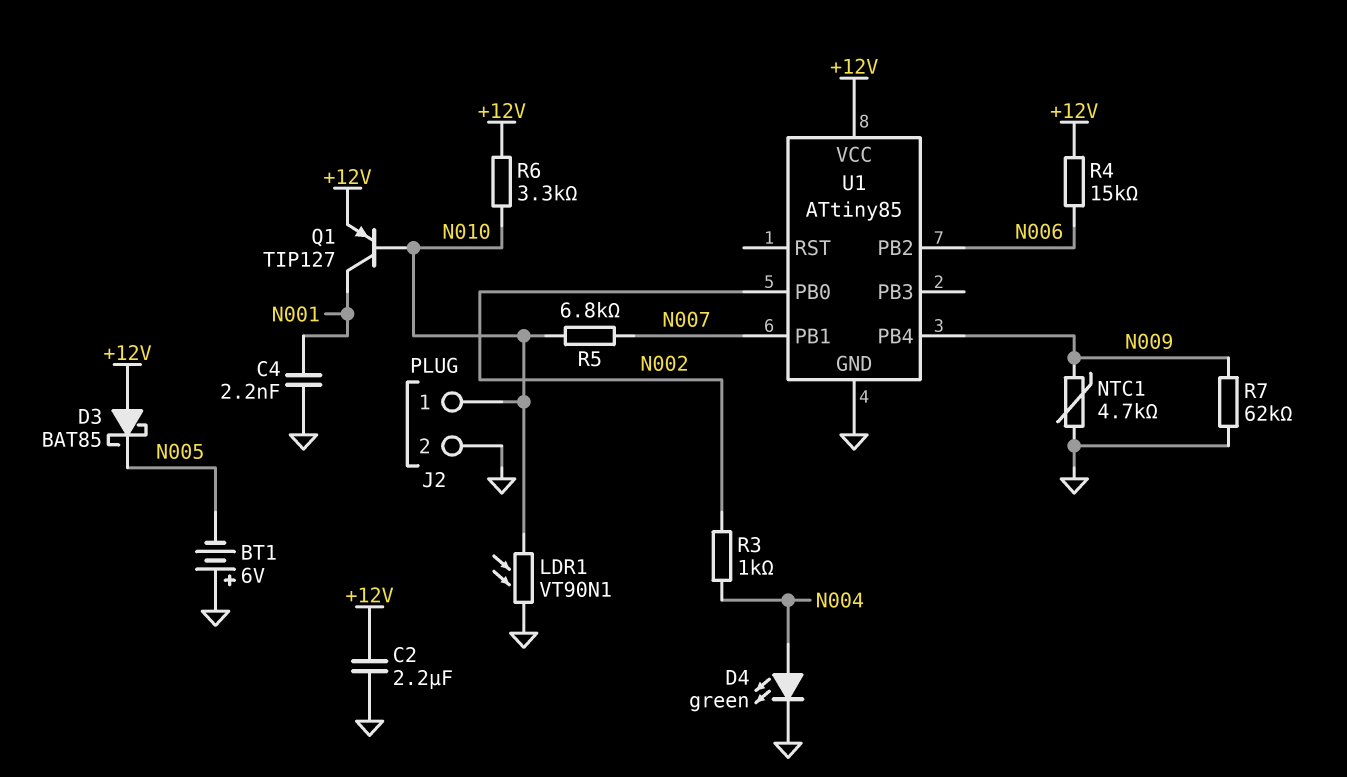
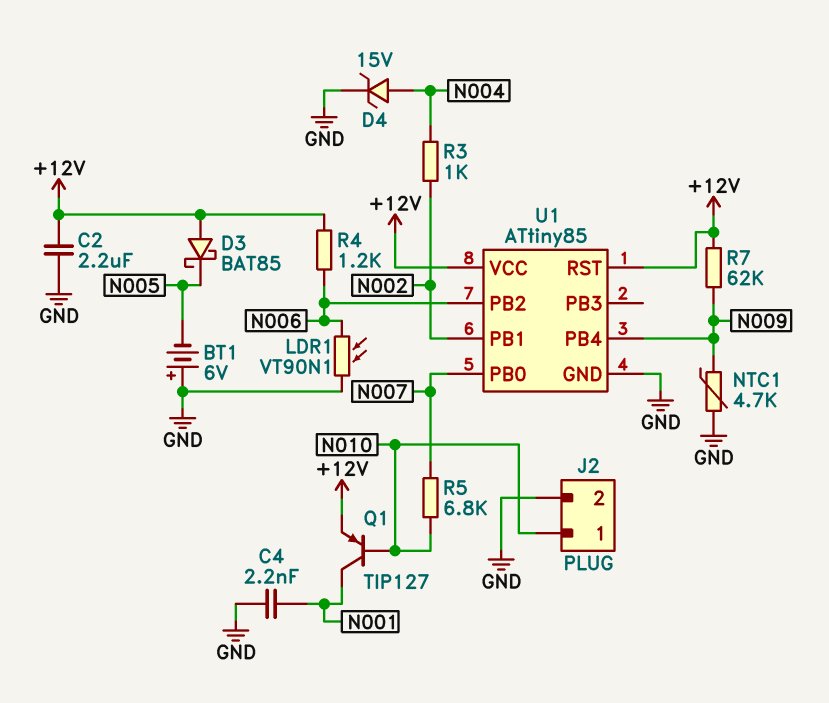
D4: LED green (A N004, K GND) -> zener 15V (A N004, K GND)
LDR1: VT90N1 (GND, N010) -> VT90N1 (GND, N006)
R4: 15k (+12V, N006) -> 1.2k (+12V, N006)
R6: 3.3k (+12V, N010) -> none
R7: 62k (GND, N009) -> 62k (+12V, N009)
U1 pin PB0: N002 -> N007
U1 pin PB1: N007 -> N002
U1 pin RST: none -> +12V

